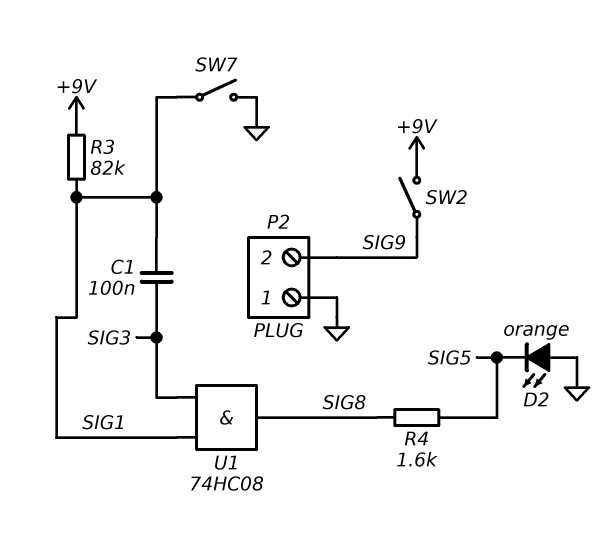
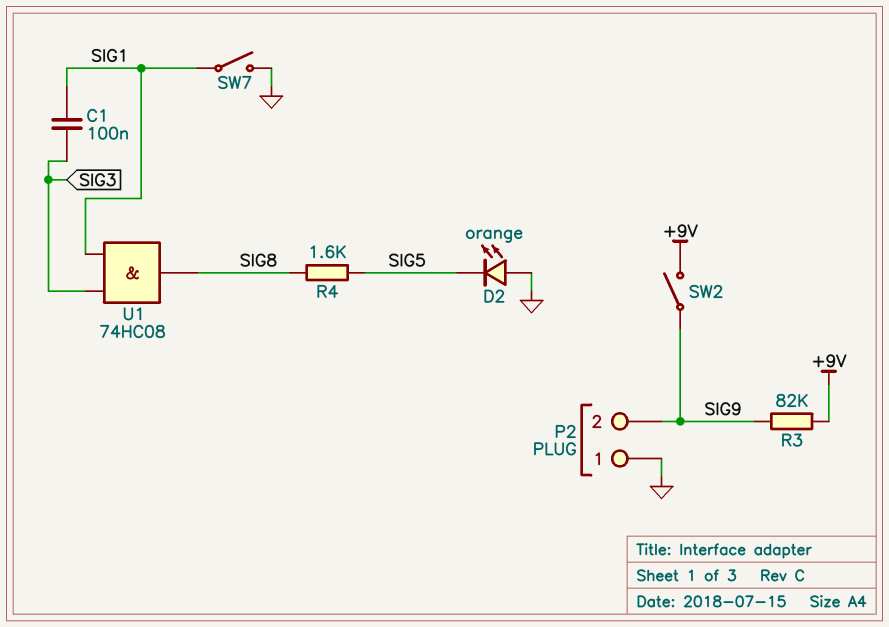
R3: 82k (+9V, SIG1) -> 82k (+9V, SIG9)

